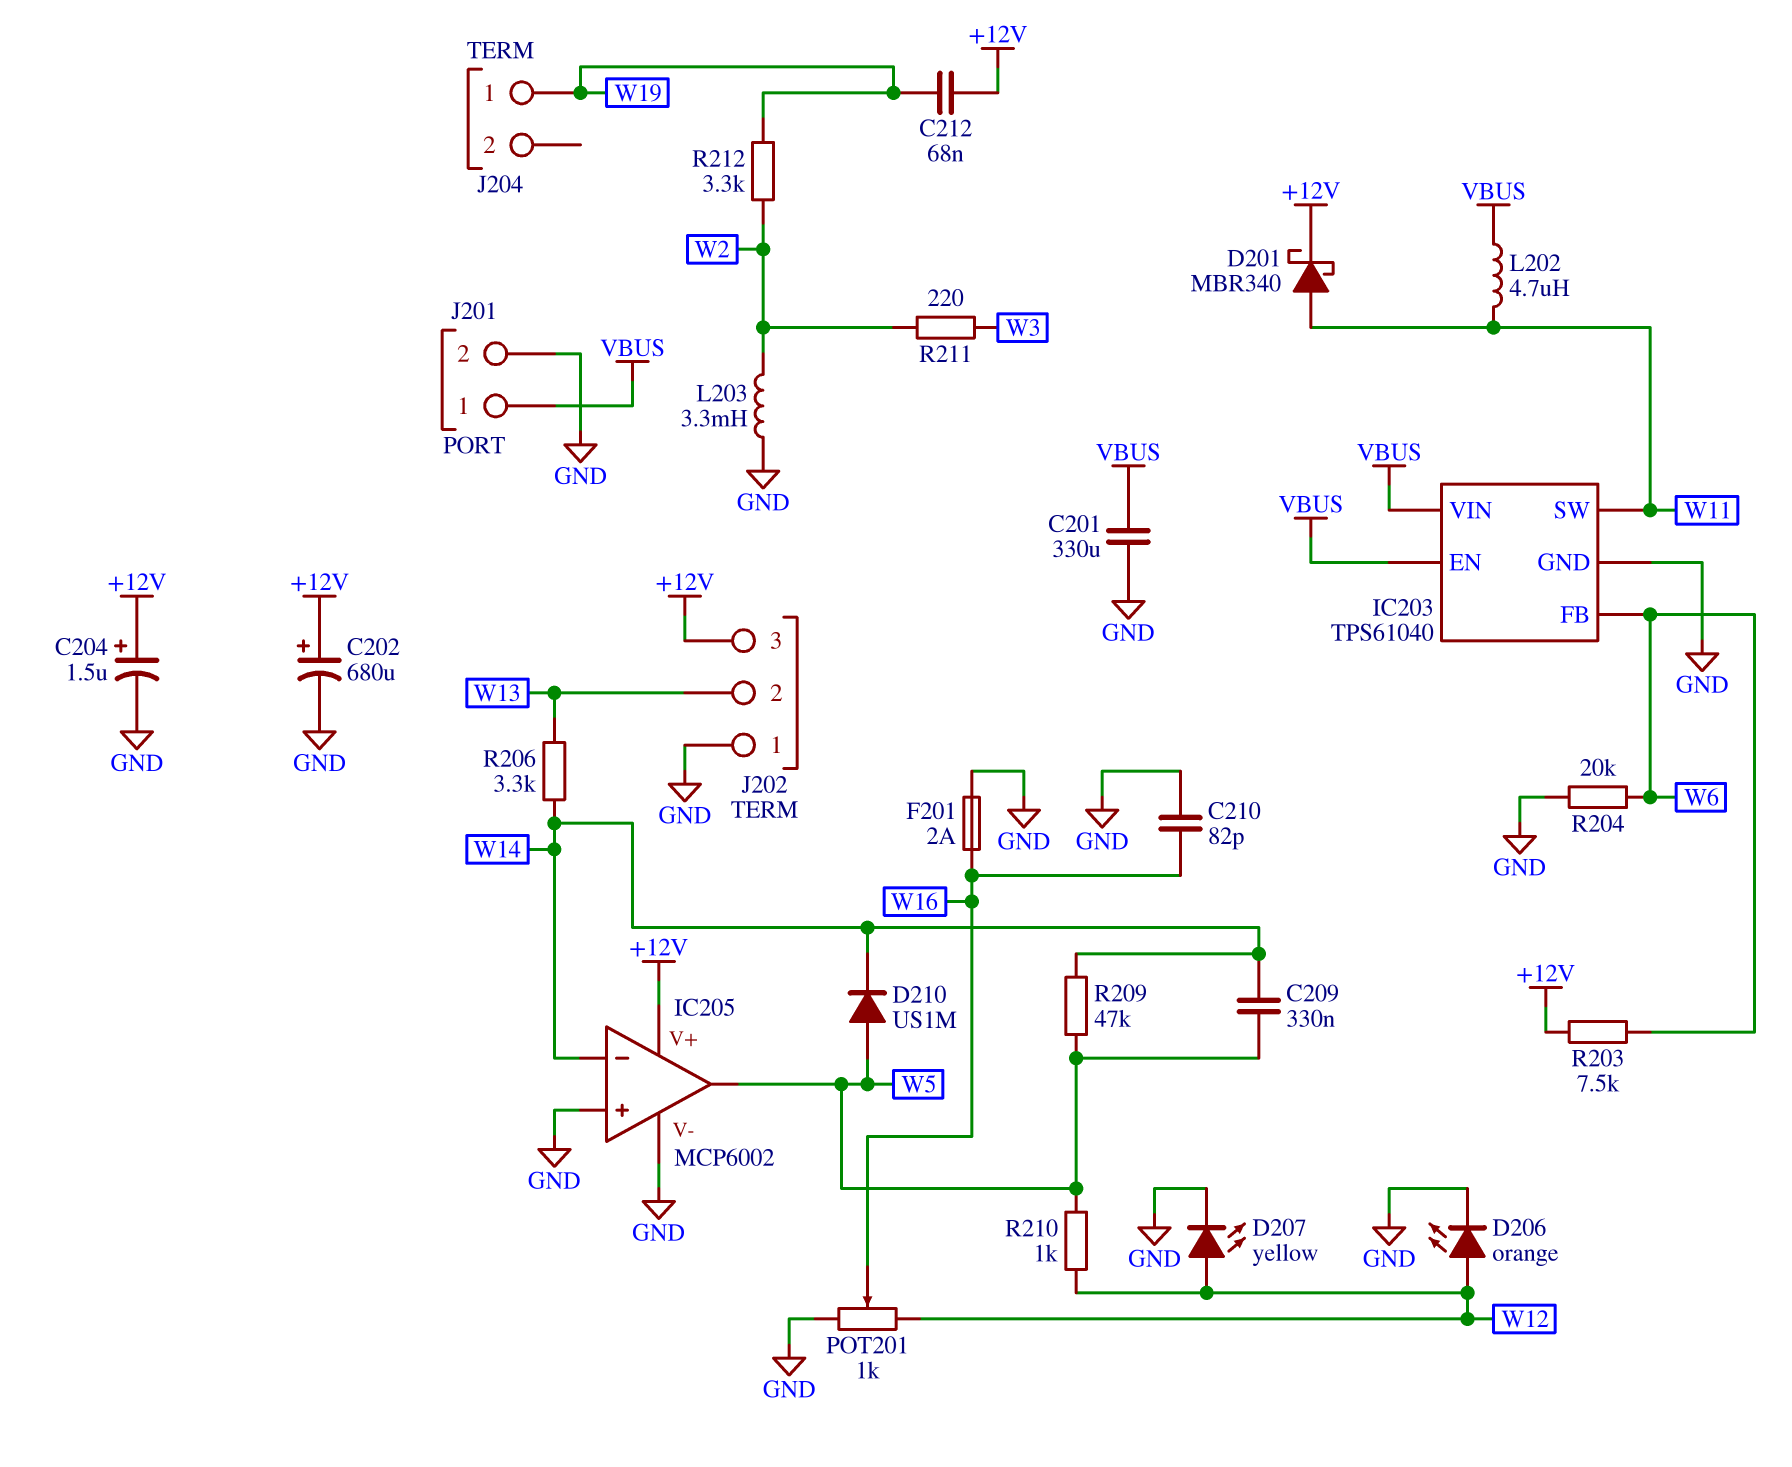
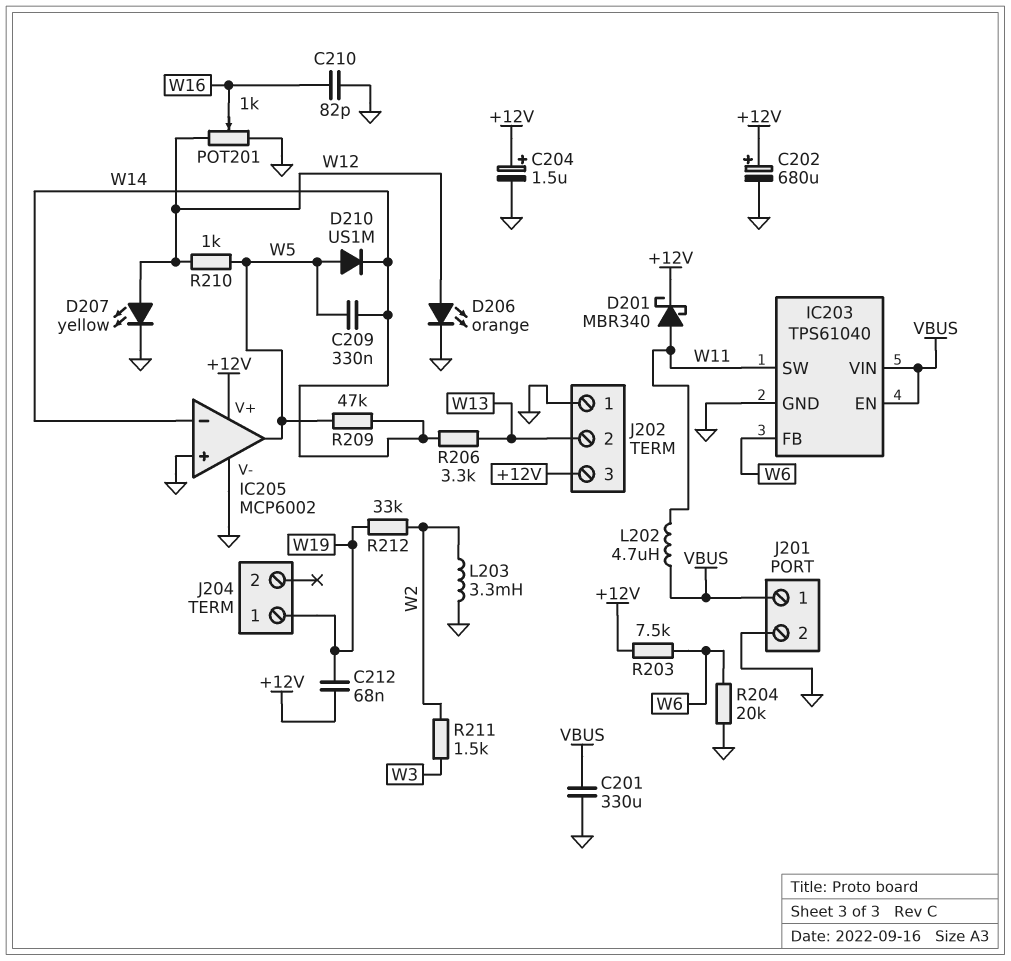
F201: 2A (GND, W16) -> none
R211: 220 (W2, W3) -> 1.5k (W2, W3)
R212: 3.3k (W2, W19) -> 33k (W2, W19)

